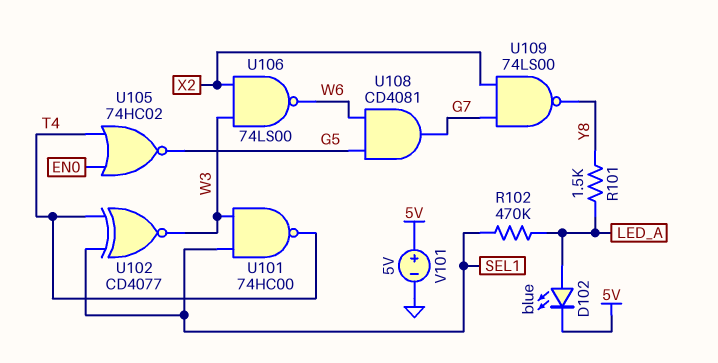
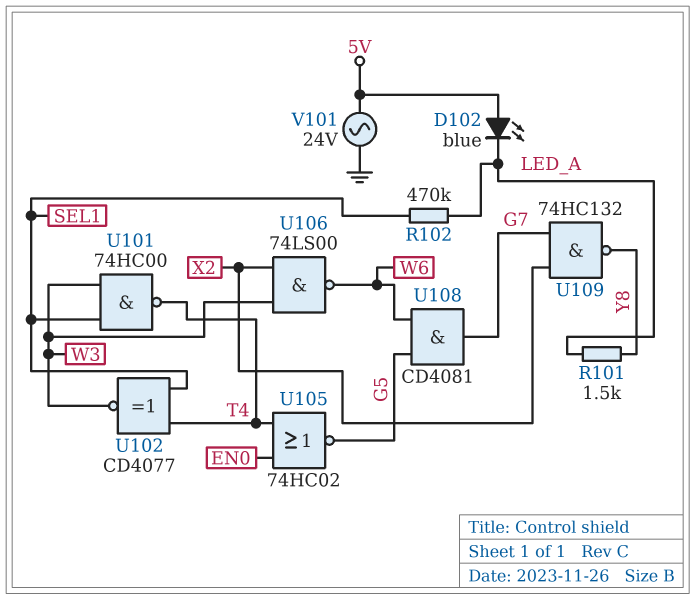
D102: LED blue (A LED_A, K 5V) -> LED blue (A 5V, K LED_A)
U109: NAND 74LS00 (in G7, in X2, out Y8) -> NAND 74HC132 (in G7, in X2, out Y8)
V101: 5V (plus 5V, minus GND) -> AC 24V (5V, GND)

